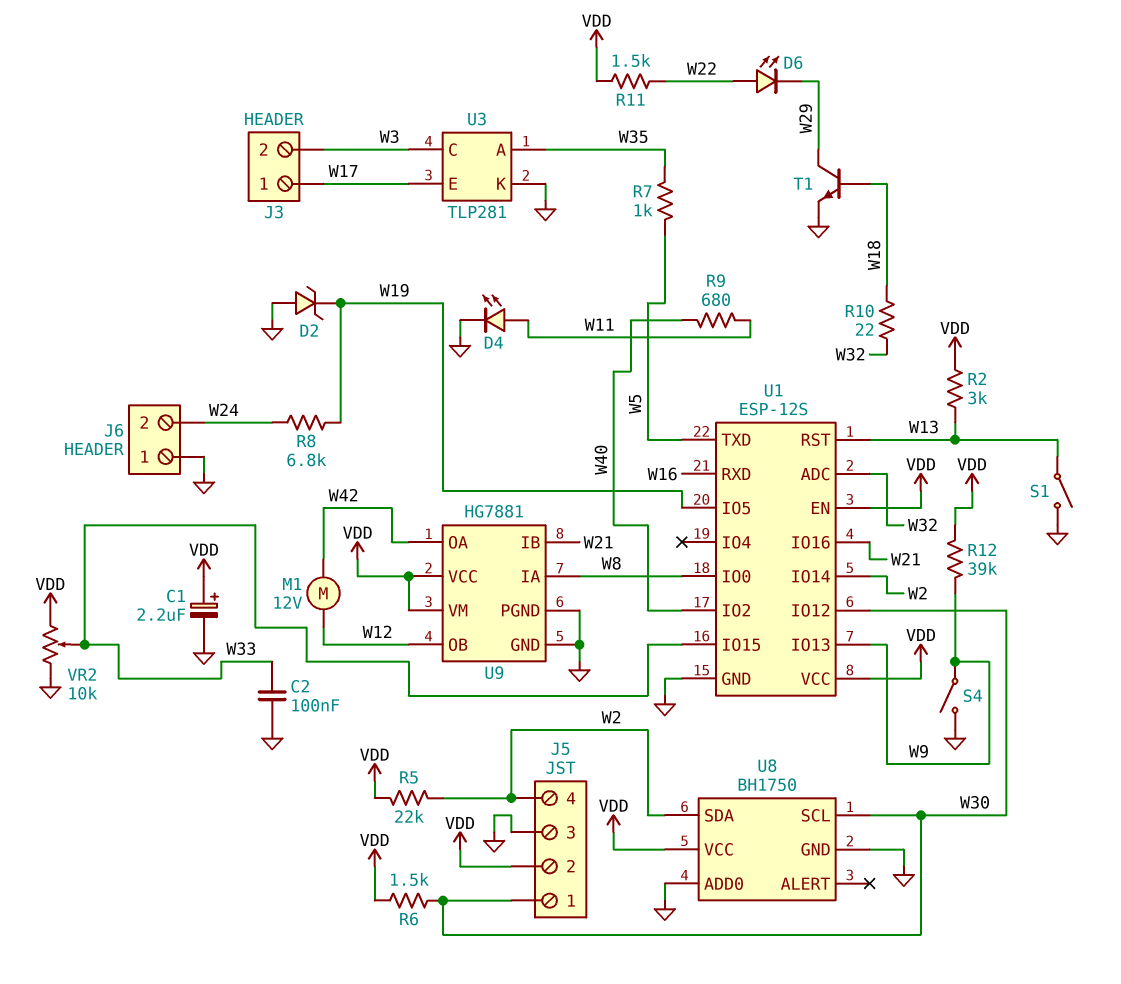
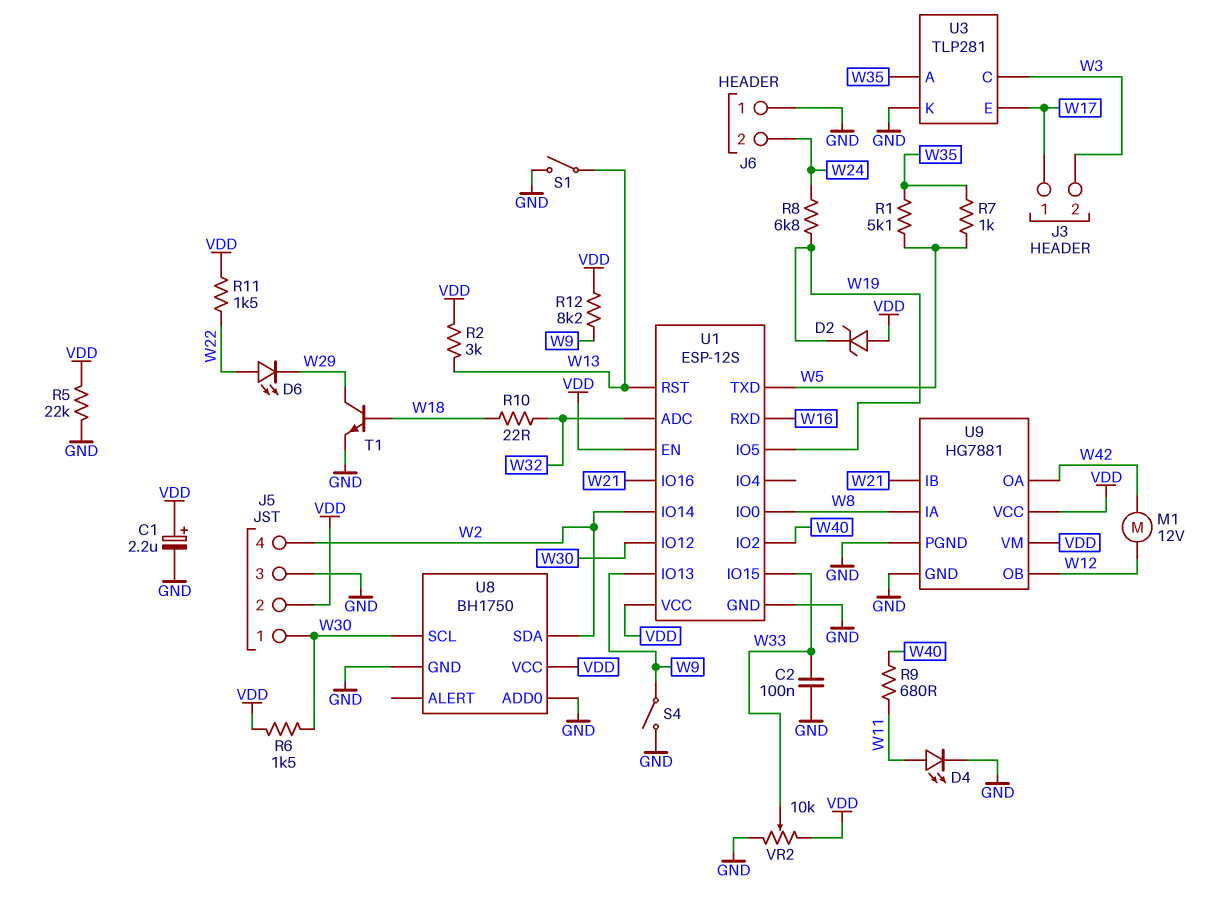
D2: zener (A GND, K W19) -> zener (A VDD, K W19)
R1: none -> 5.1k (W5, W35)
R5: 22k (VDD, W2) -> 22k (GND, VDD)
R12: 39k (VDD, W9) -> 8.2k (VDD, W9)

